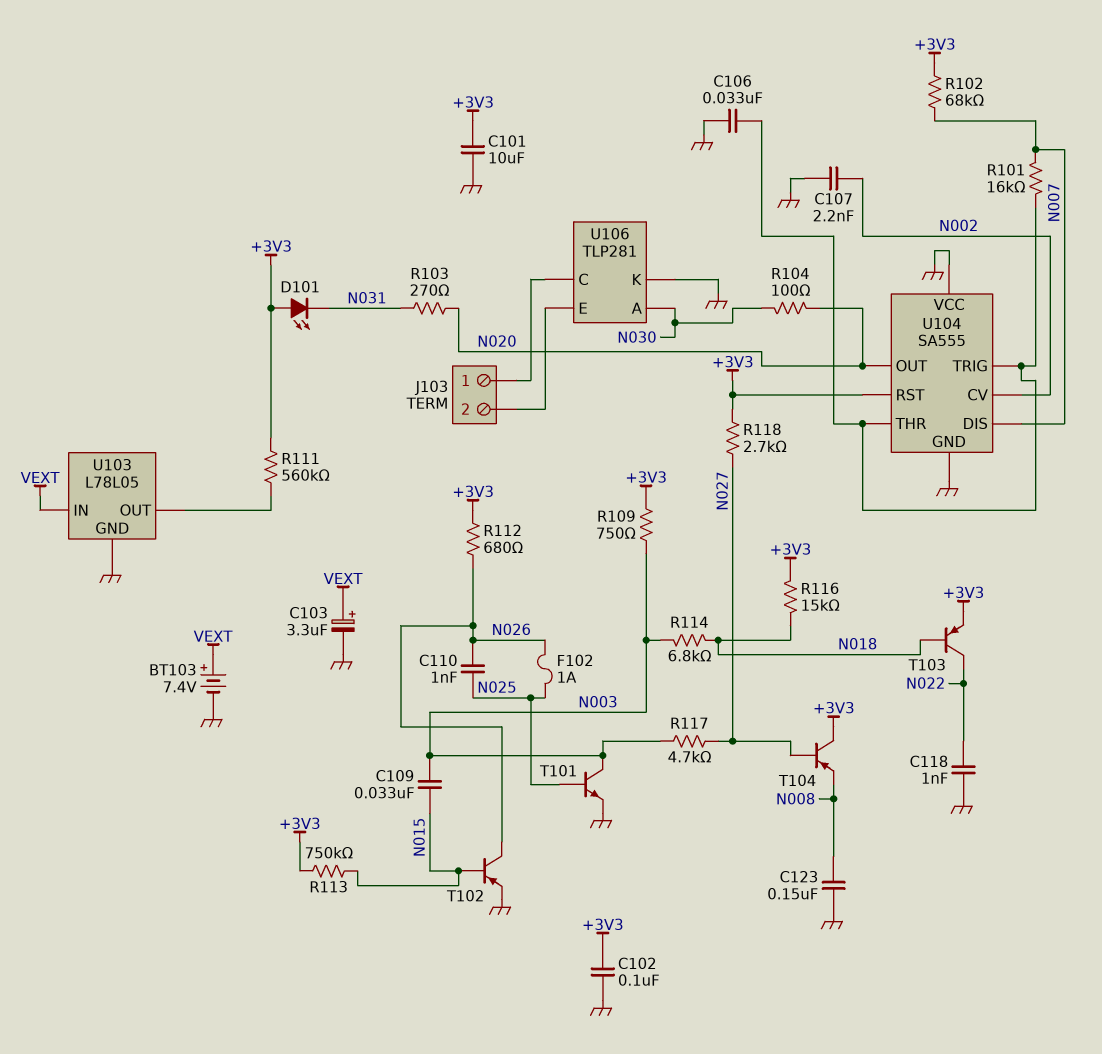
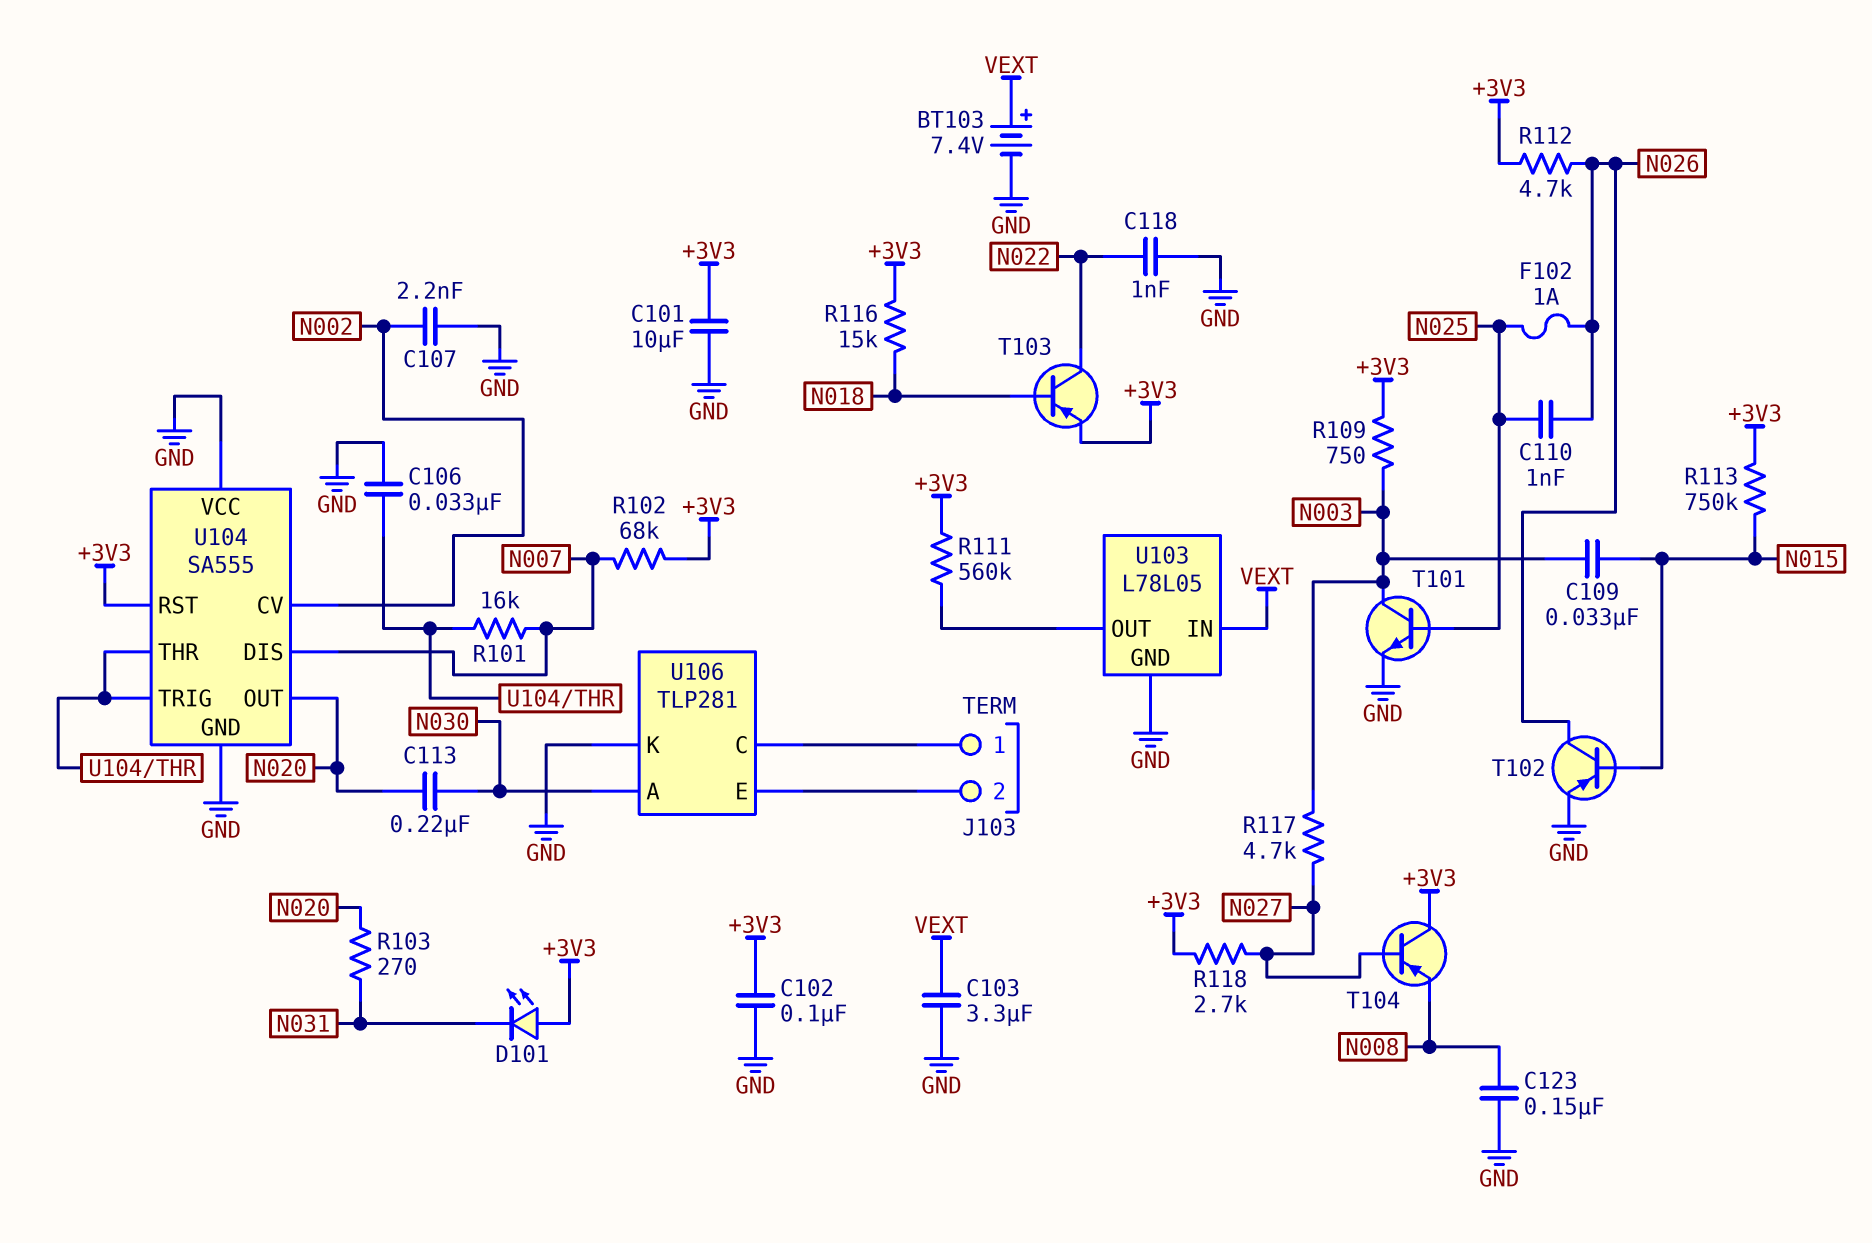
C103: 3.3uF (plus VEXT, minus GND) -> 3.3uF (GND, VEXT)
C113: none -> 220nF (N020, N030)
R104: 100 (N020, N030) -> none
R112: 680 (+3V3, N026) -> 4.7k (+3V3, N026)
R114: 6.8k (N003, N018) -> none

